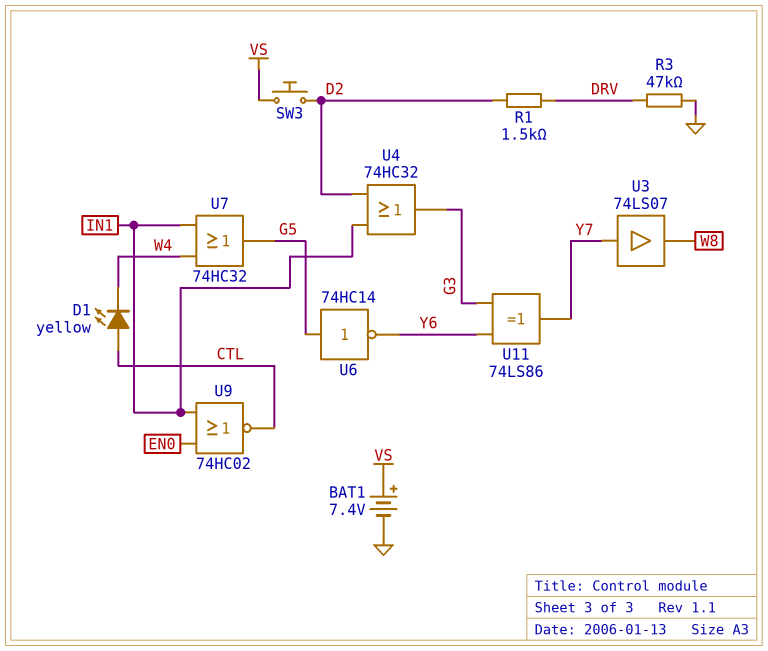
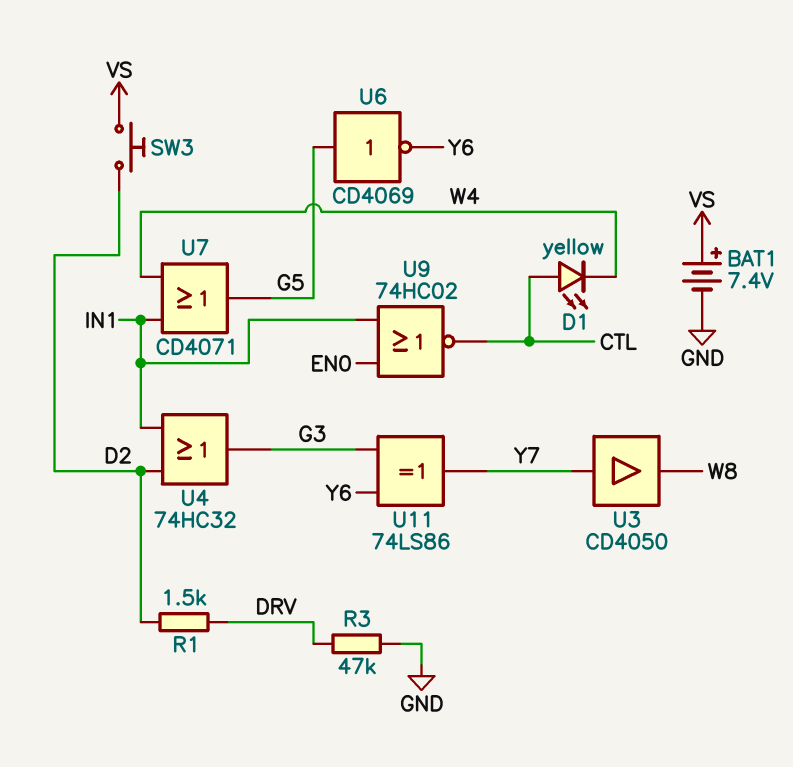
U3: buffer 74LS07 (in Y7, out W8) -> buffer CD4050 (in Y7, out W8)
U6: NOT 74HC14 (in G5, out Y6) -> NOT CD4069 (in G5, out Y6)
U7: OR 74HC32 (in IN1, in W4, out G5) -> OR CD4071 (in IN1, in W4, out G5)

